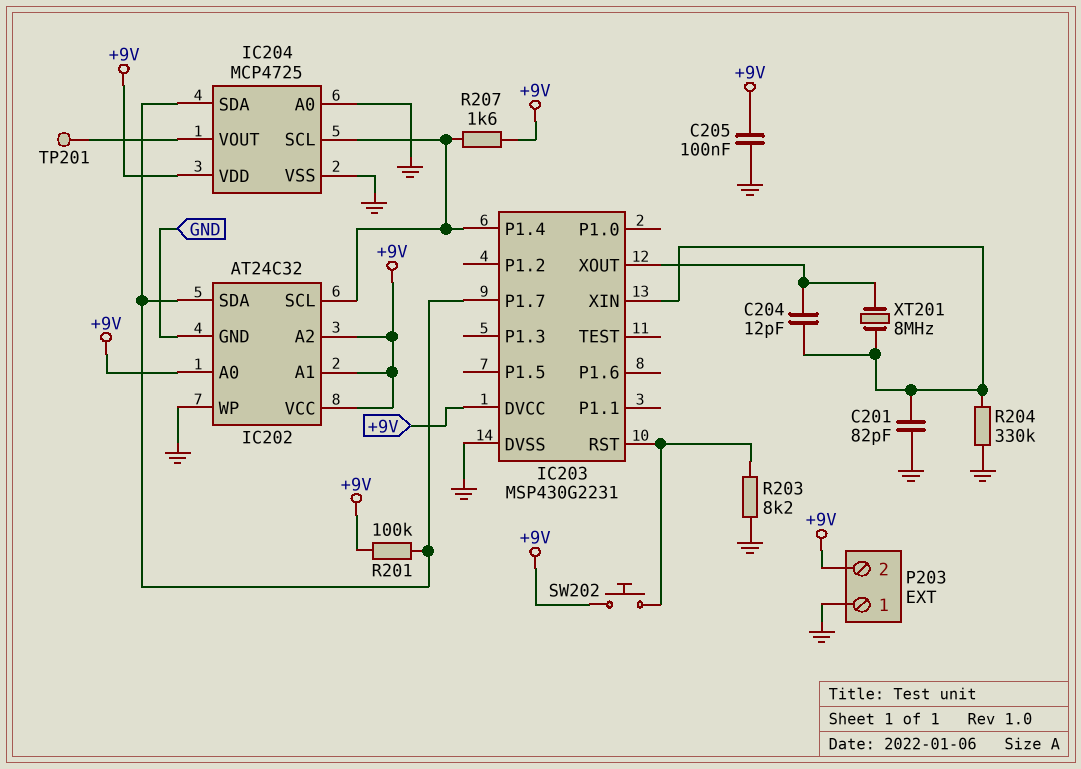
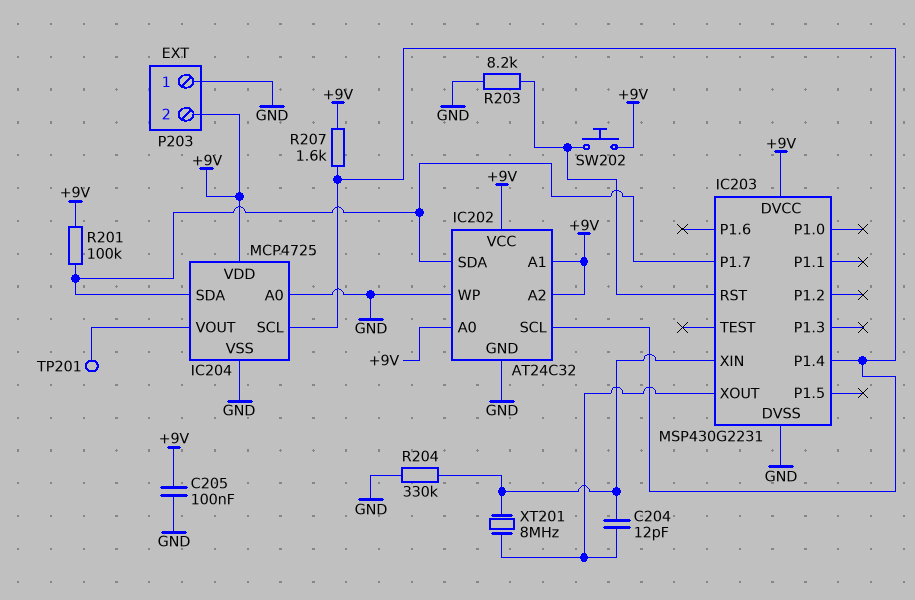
C201: 82pF (GND, IC203/XIN) -> none

